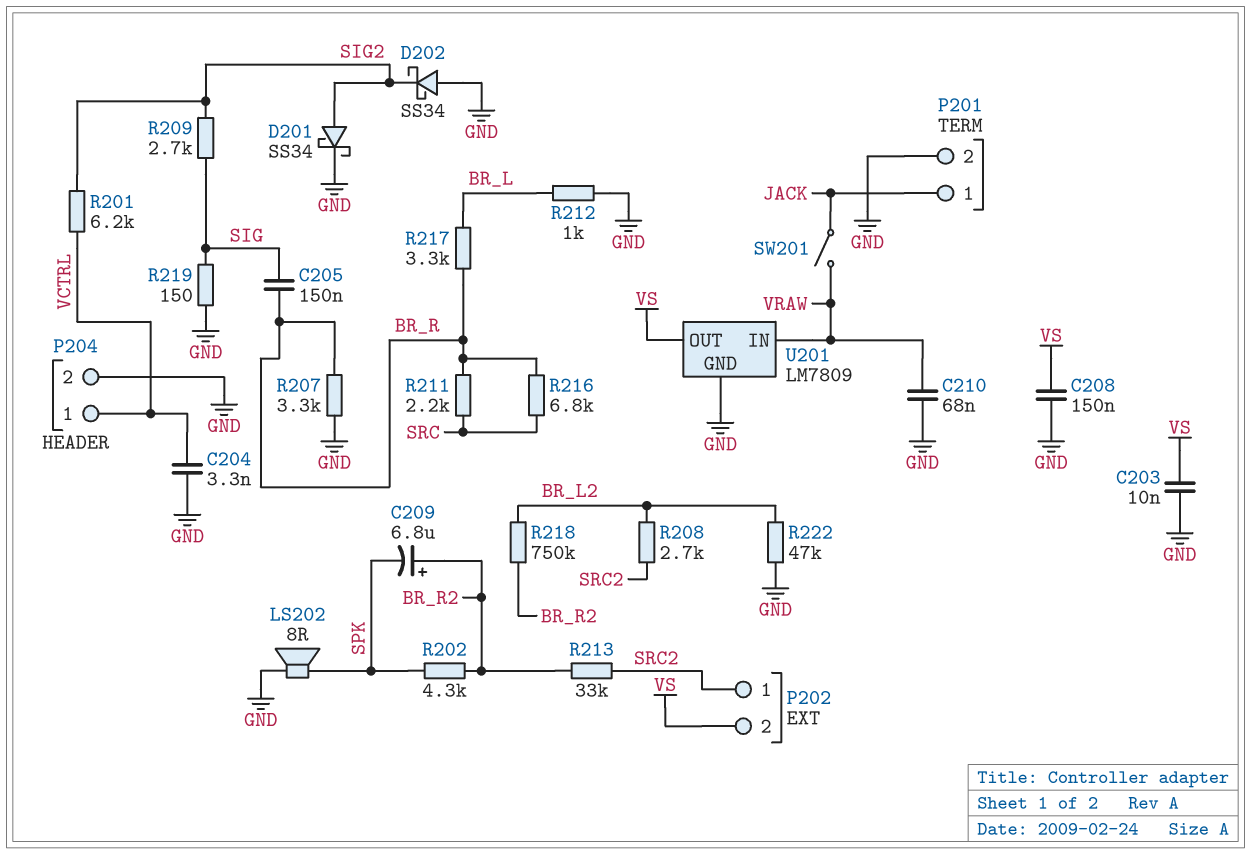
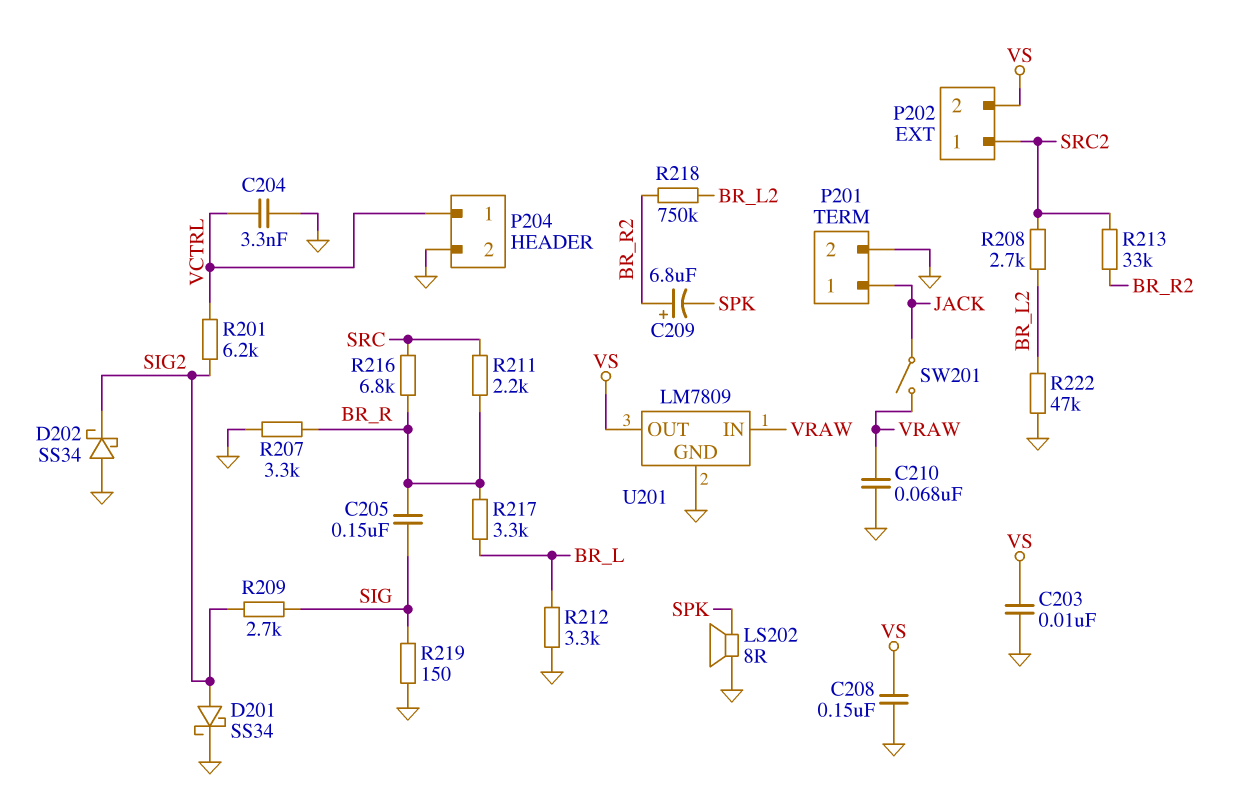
R202: 4.3k (BR_R2, SPK) -> none
R212: 1k (BR_L, GND) -> 3.3k (BR_L, GND)

